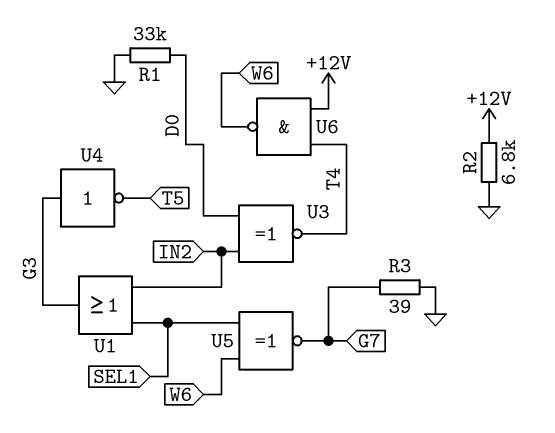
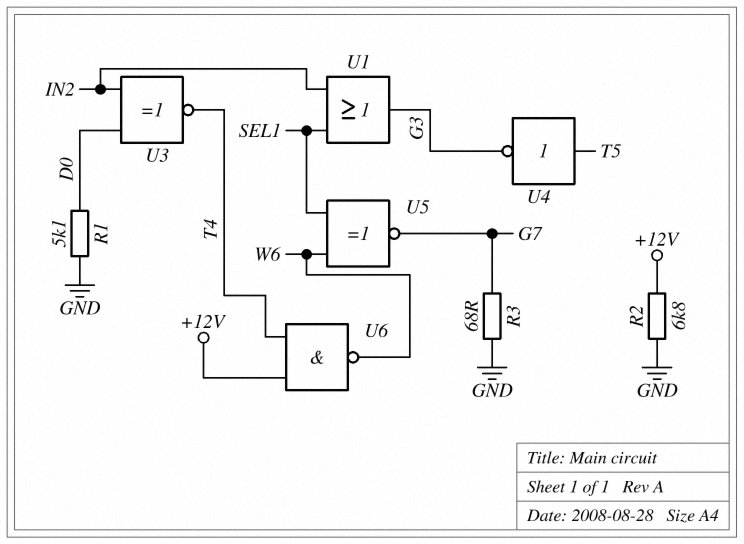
R1: 33k (D0, GND) -> 5.1k (D0, GND)
R3: 39 (G7, GND) -> 68 (G7, GND)
U4: NOT (in G3, out T5) -> NOT (in T5, out G3)

